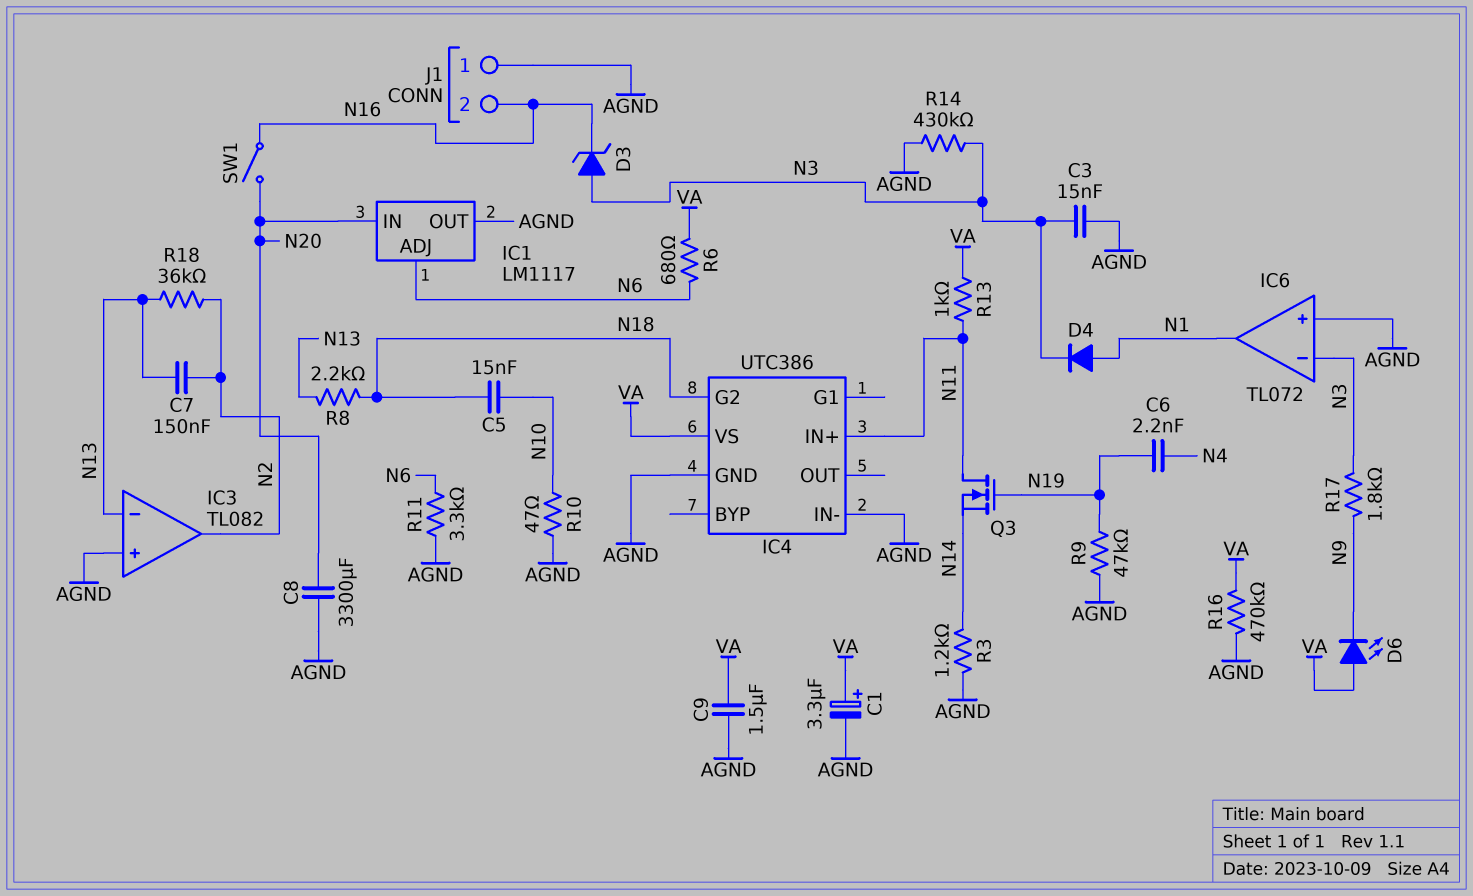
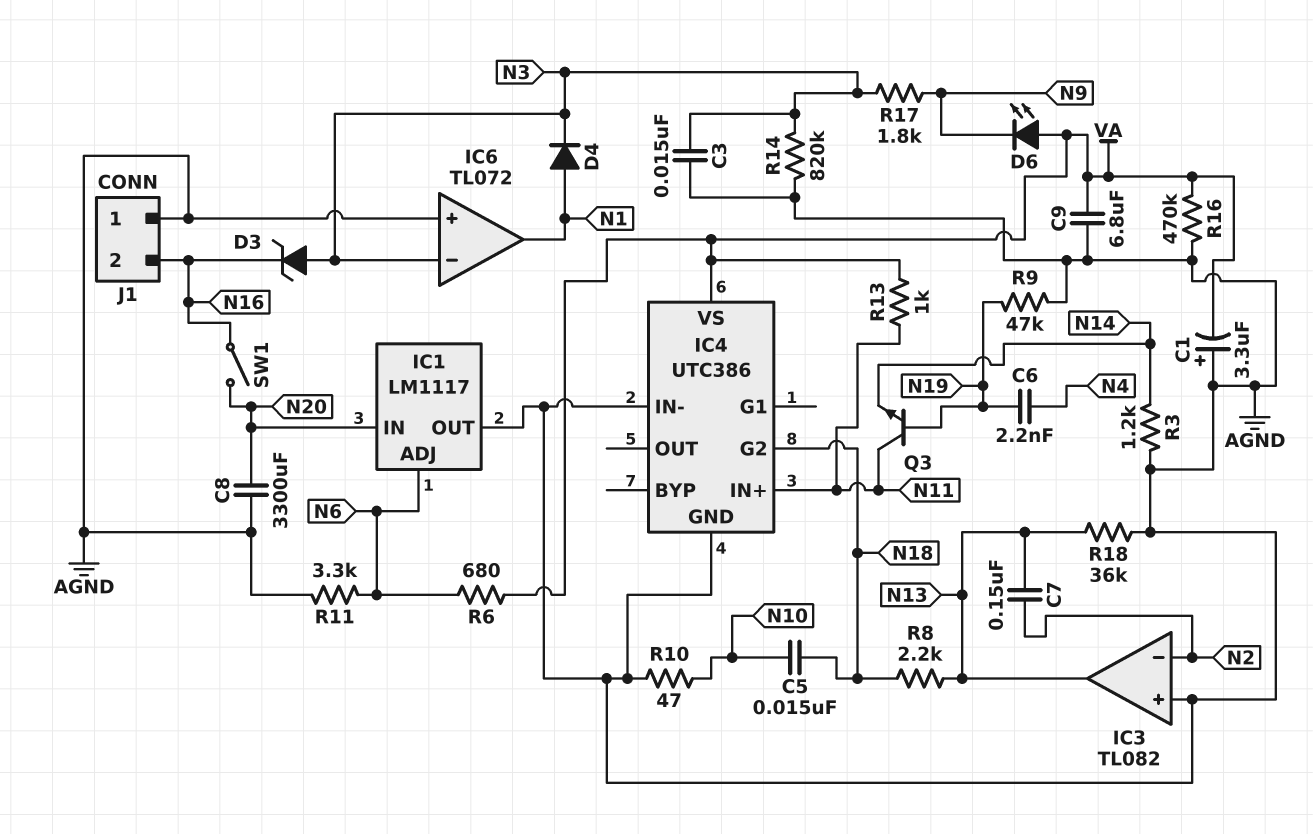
C1: 3.3uF (plus VA, minus AGND) -> 3.3uF (plus AGND, minus VA)
C9: 1.5uF (AGND, VA) -> 6.8uF (AGND, VA)
IC3 pin in-: N13 -> N2
IC3 pin out: N2 -> N13
Q3: NMOS (G N19, D N11, S N14) -> NPN (B N19, C N11, E N14)
R14: 430k (AGND, N3) -> 820k (AGND, N3)
R18: 36k (N2, N13) -> 36k (AGND, N13)

